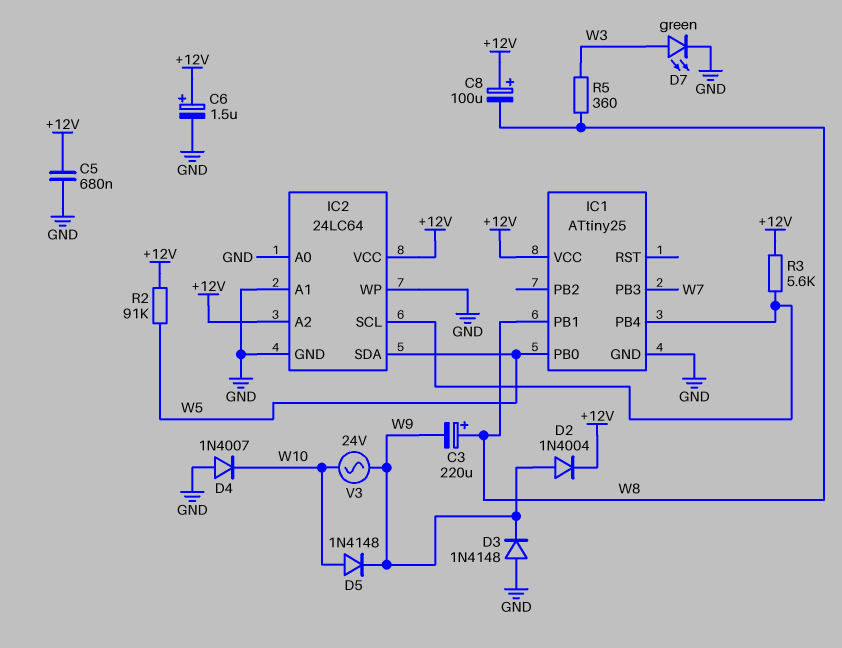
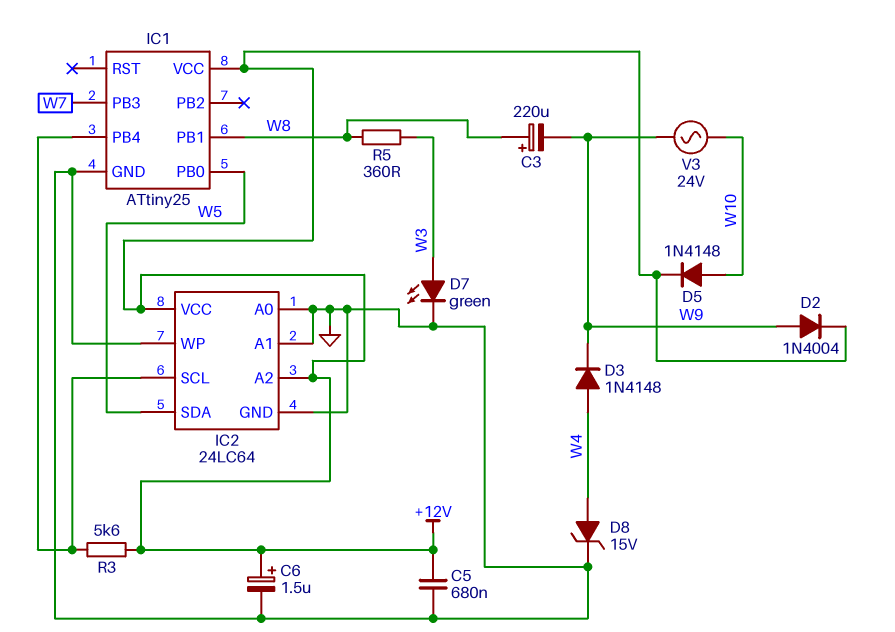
C8: 100uF (plus +12V, minus W8) -> none
D3: diode 1N4148 (A GND, K W9) -> diode 1N4148 (A W4, K W9)
D4: diode 1N4007 (A GND, K W10) -> none
D5: diode 1N4148 (A W10, K W9) -> diode 1N4148 (A W10, K +12V)
D8: none -> zener 15V (A W4, K GND)
R2: 91k (+12V, W5) -> none

